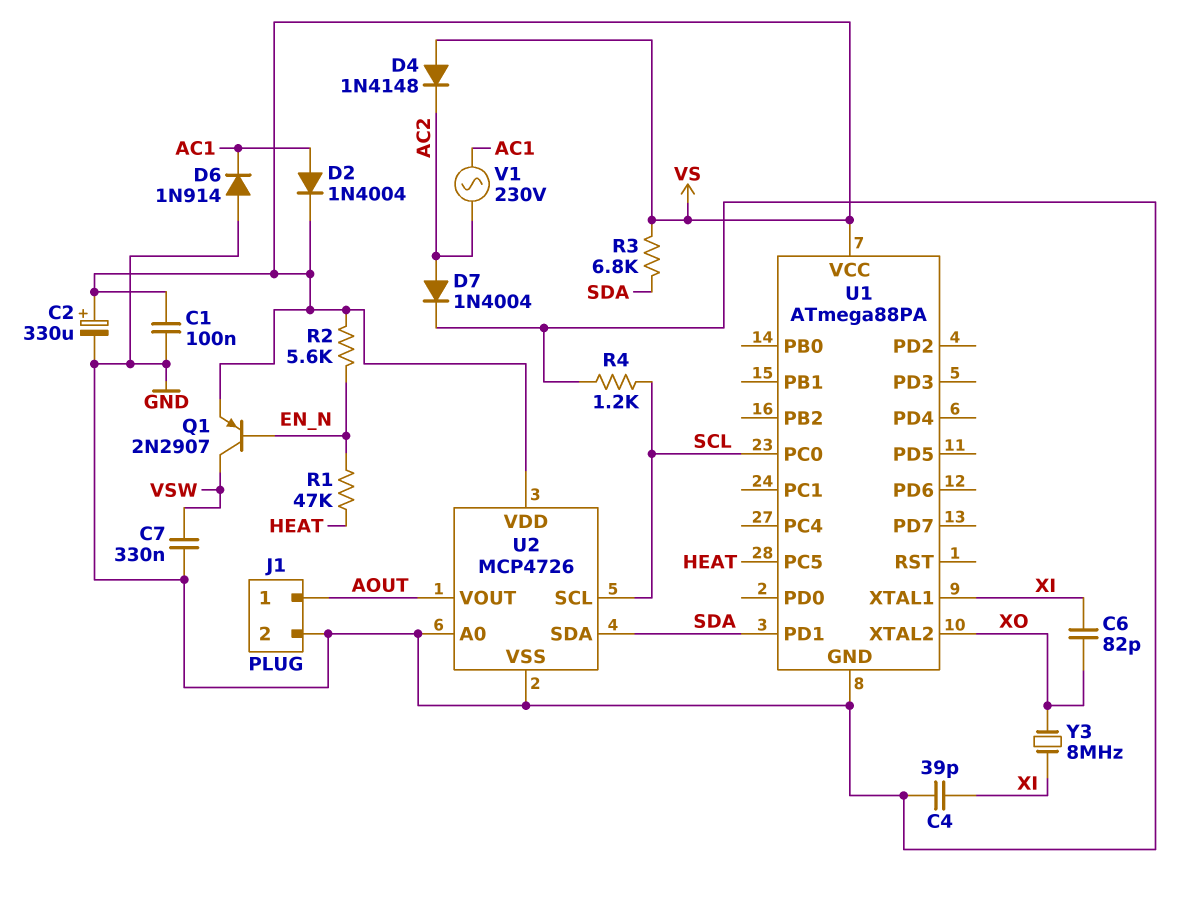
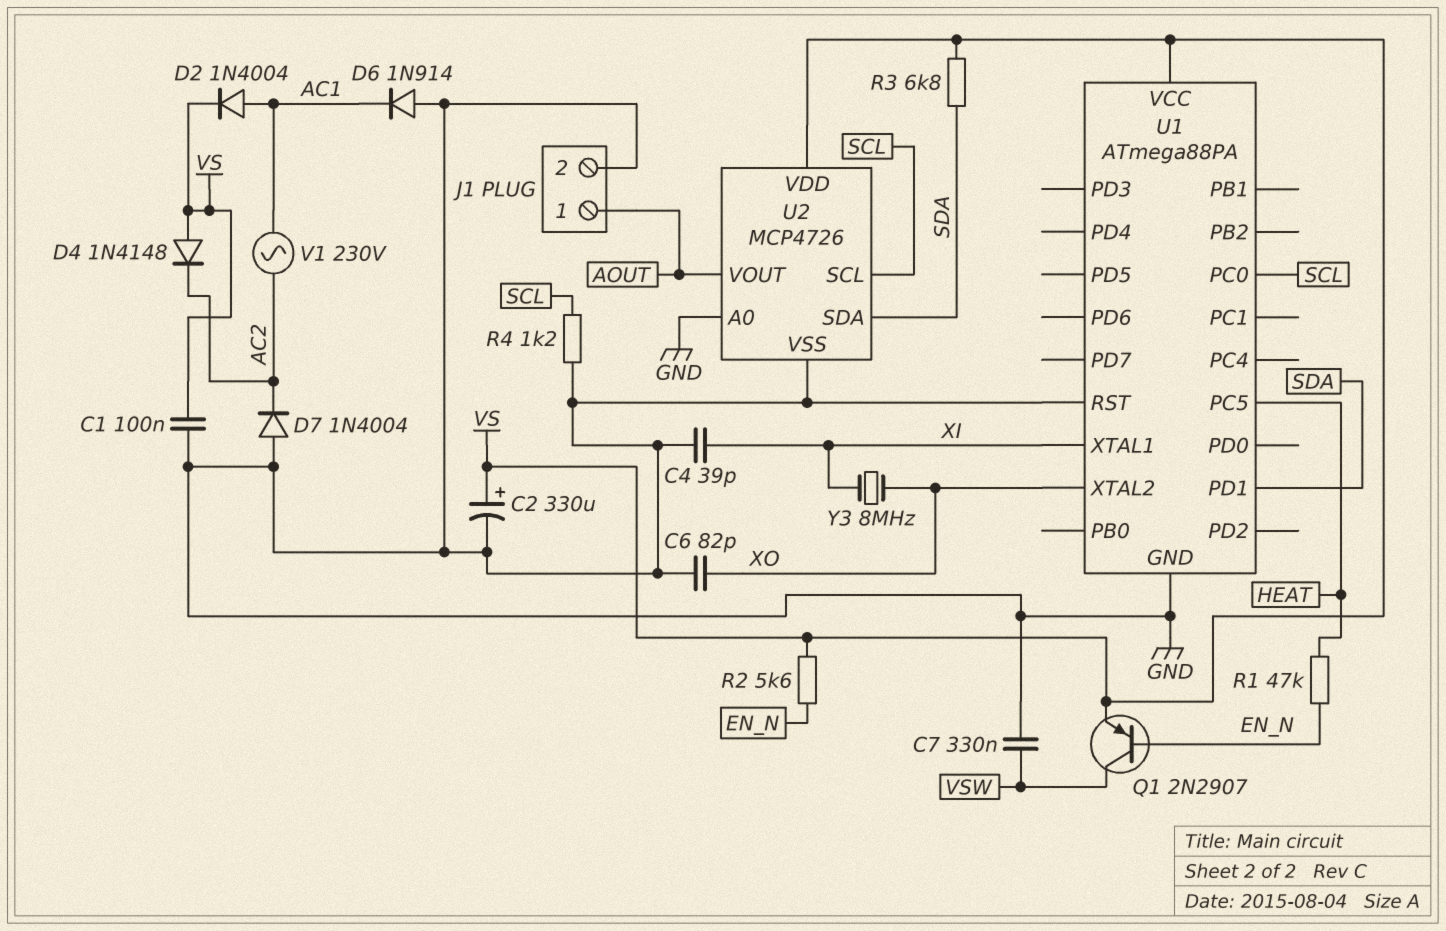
C6: 82pF (XI, XO) -> 82pF (GND, XO)
D7: diode 1N4004 (A AC2, K GND) -> diode 1N4004 (A GND, K AC2)
U1 pin RST: none -> GND

